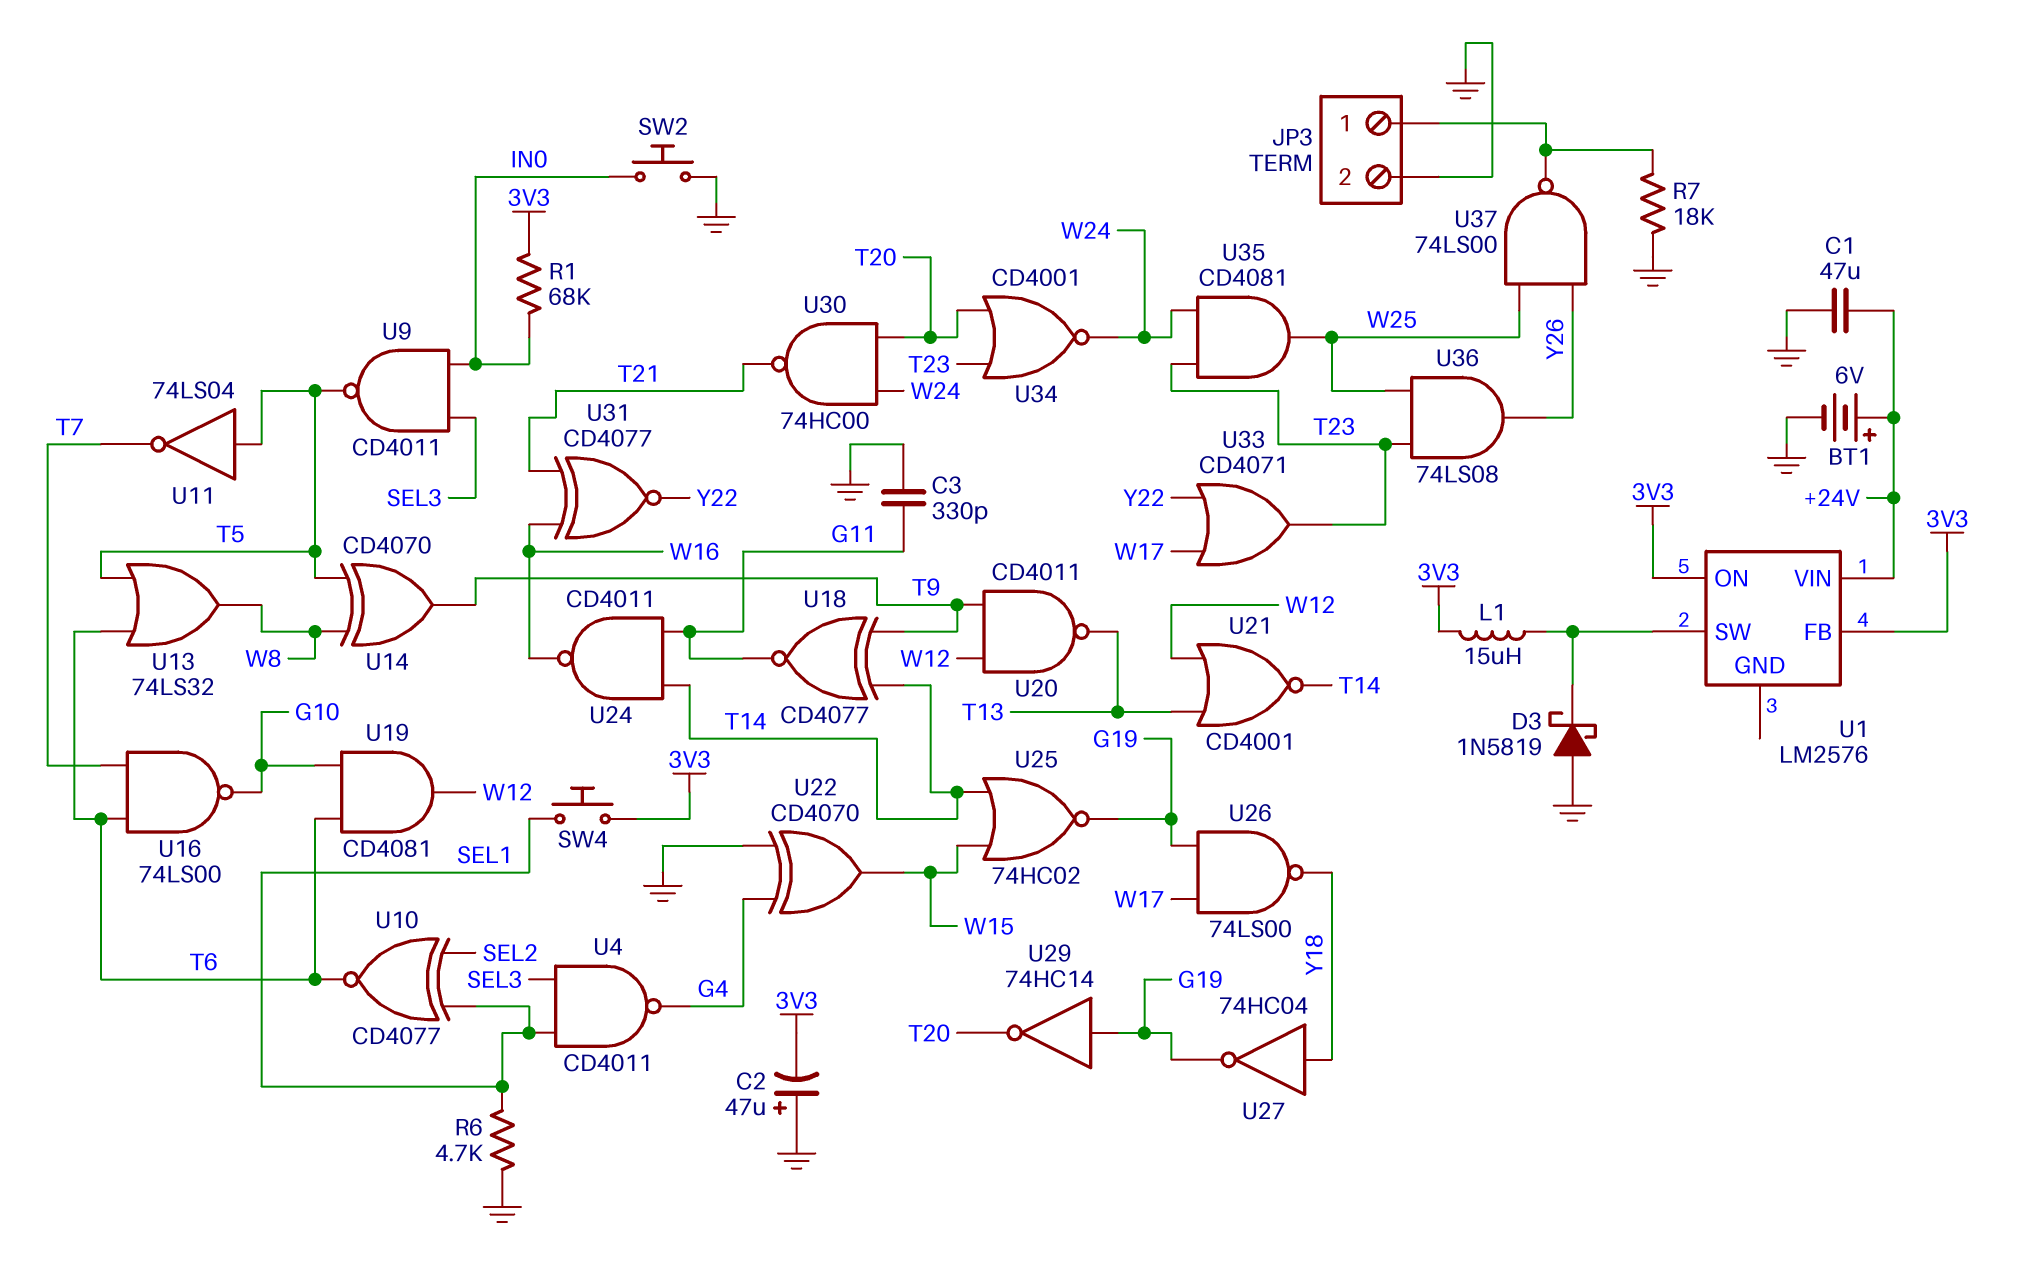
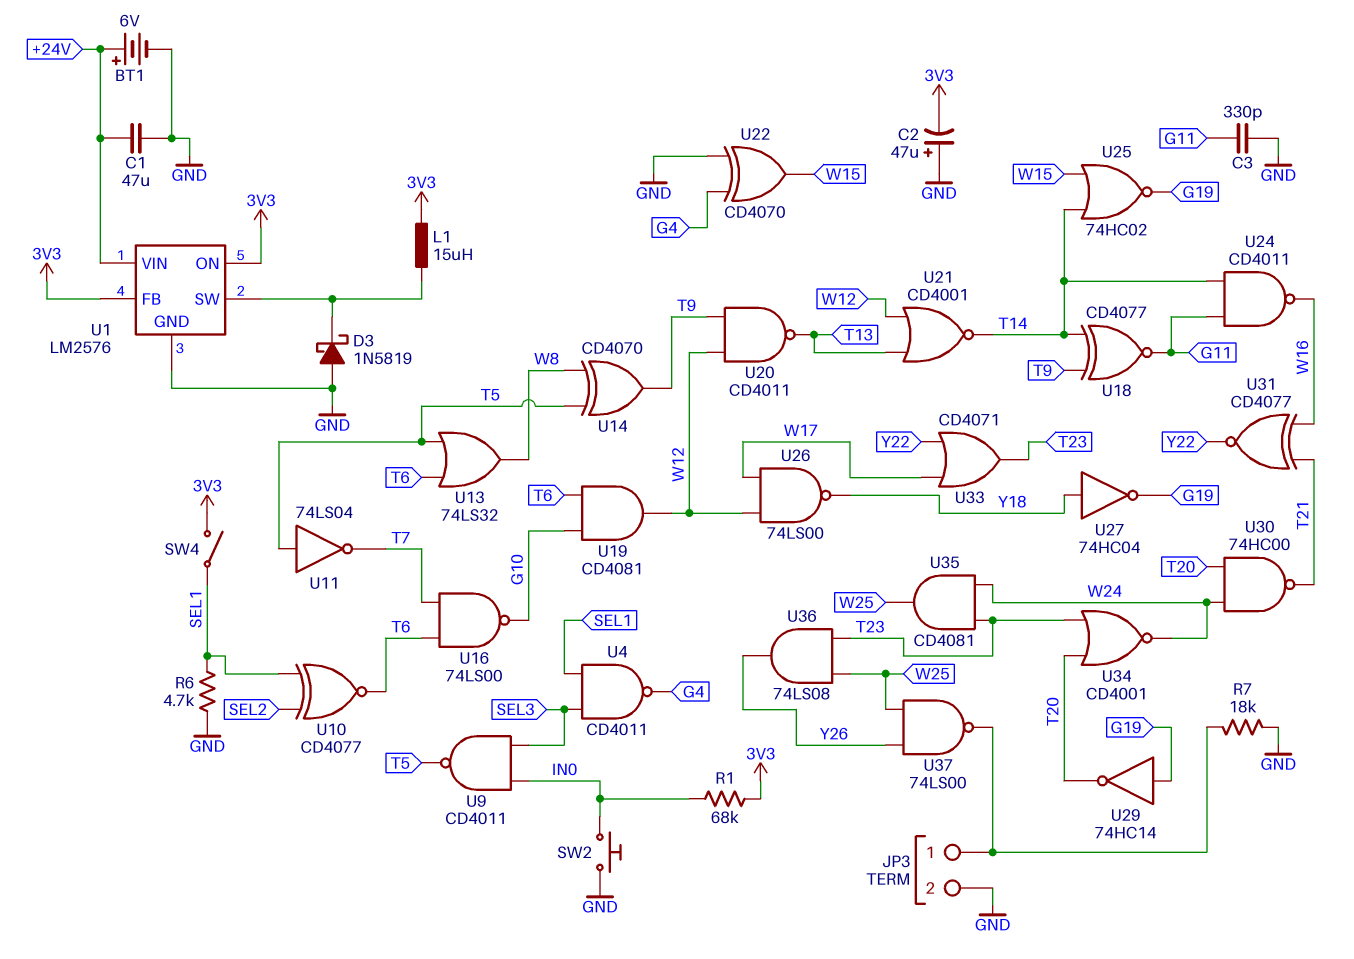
SW4: button (3V3, SEL1) -> switch (3V3, SEL1)
U1 pin GND: none -> GND
U26: NAND 74LS00 (in G19, in W17, out Y18) -> NAND 74LS00 (in W12, in W17, out Y18)

